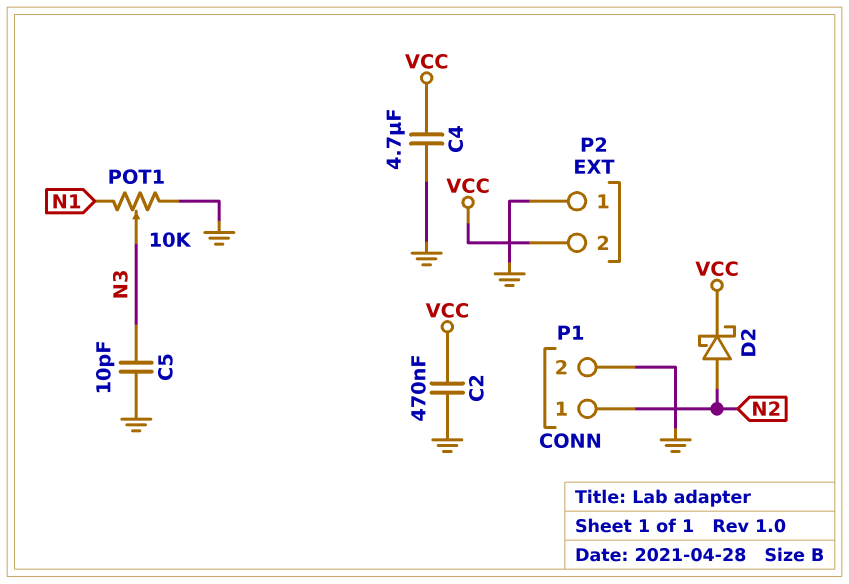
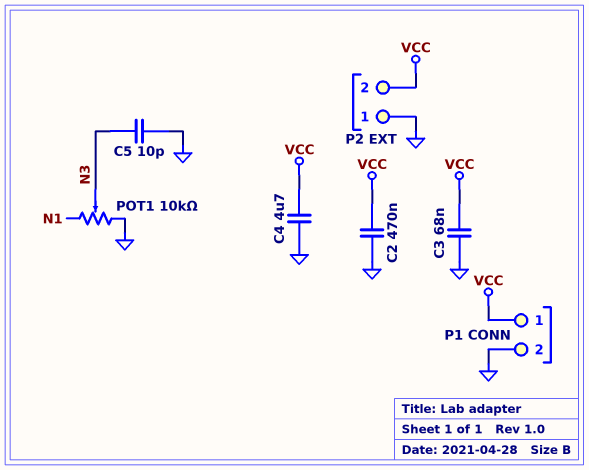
C3: none -> 68nF (GND, VCC)
D2: schottky (A N2, K VCC) -> none
P1 pin 1: N2 -> VCC

